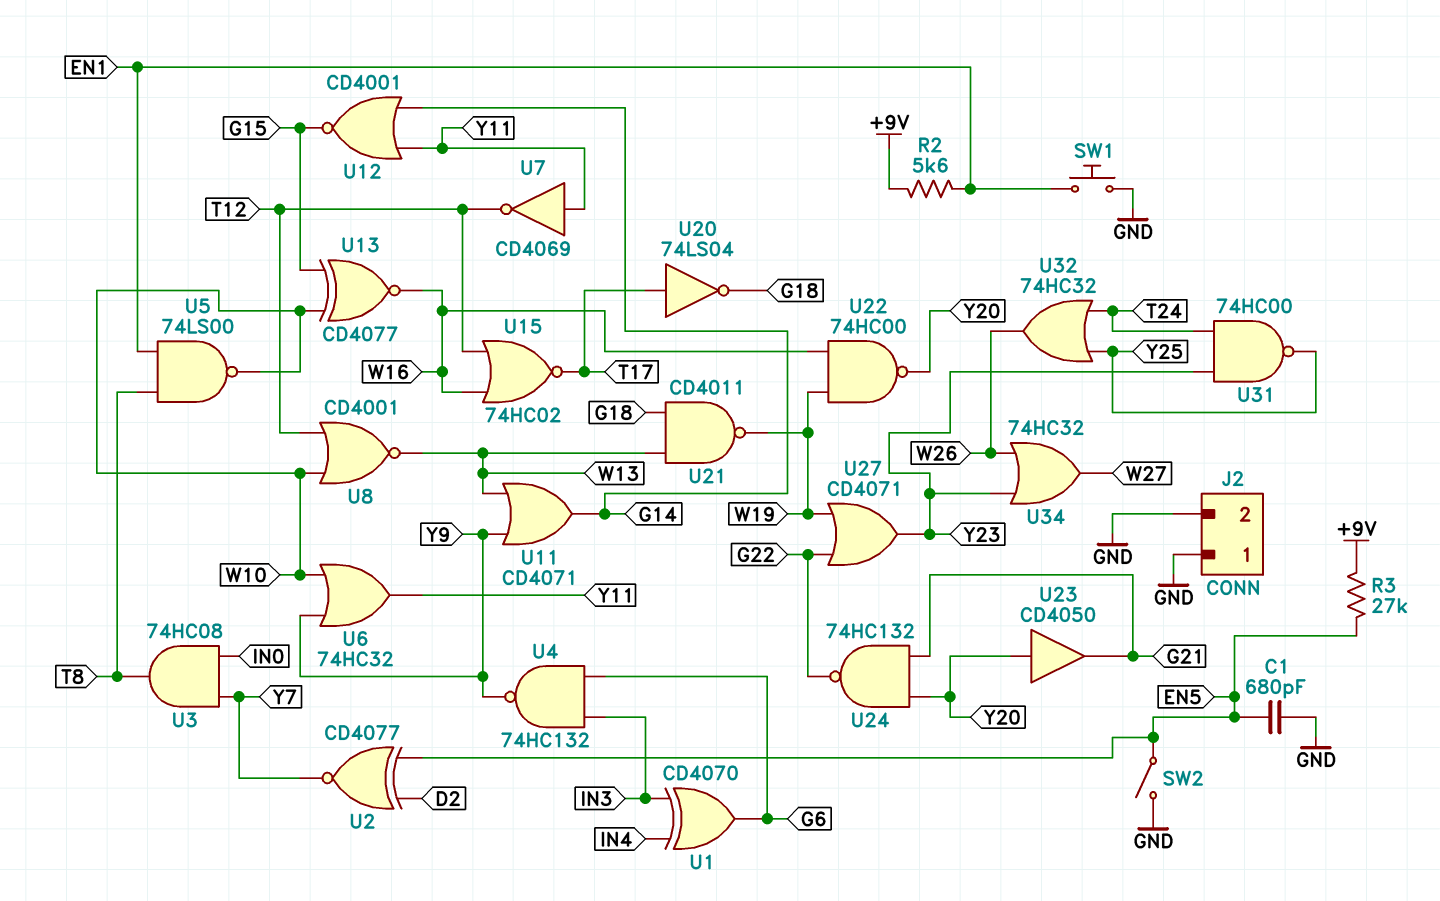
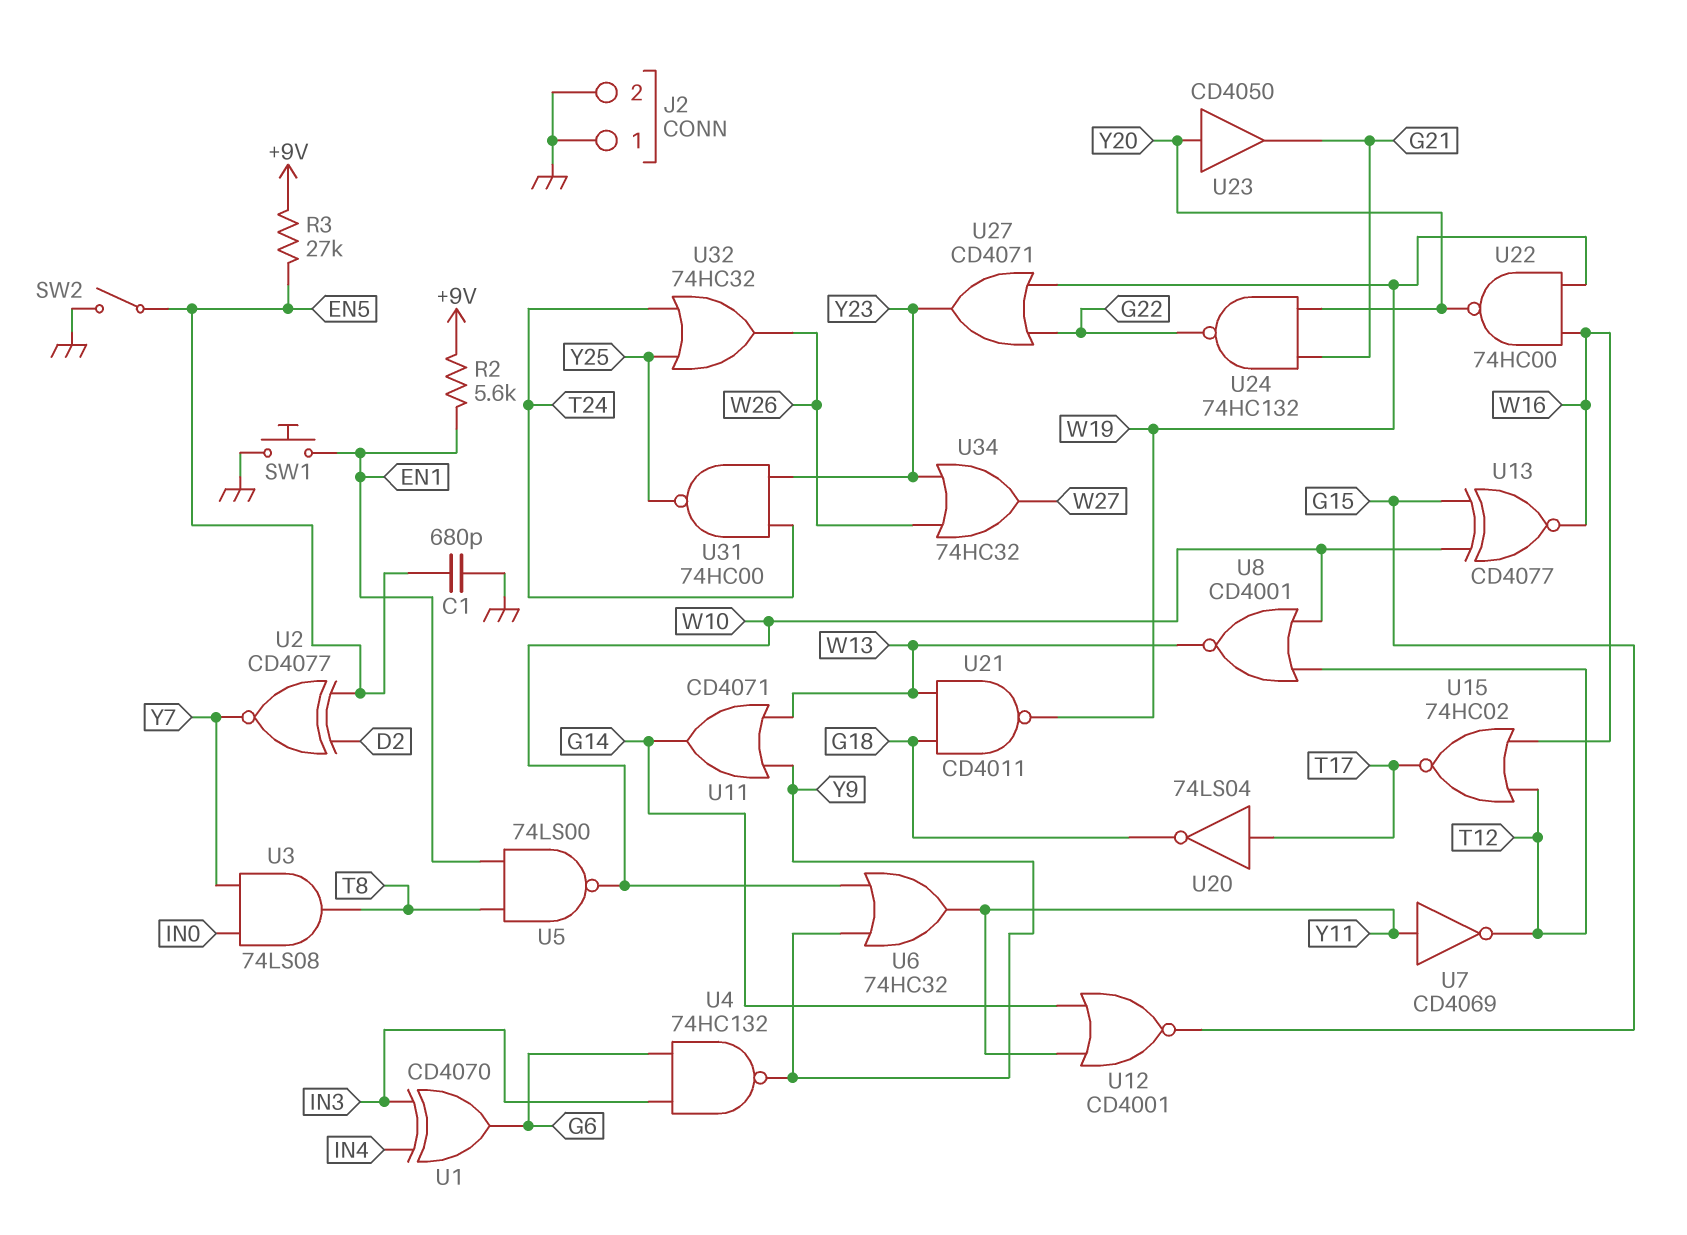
U3: AND 74HC08 (in IN0, in Y7, out T8) -> AND 74LS08 (in IN0, in Y7, out T8)

